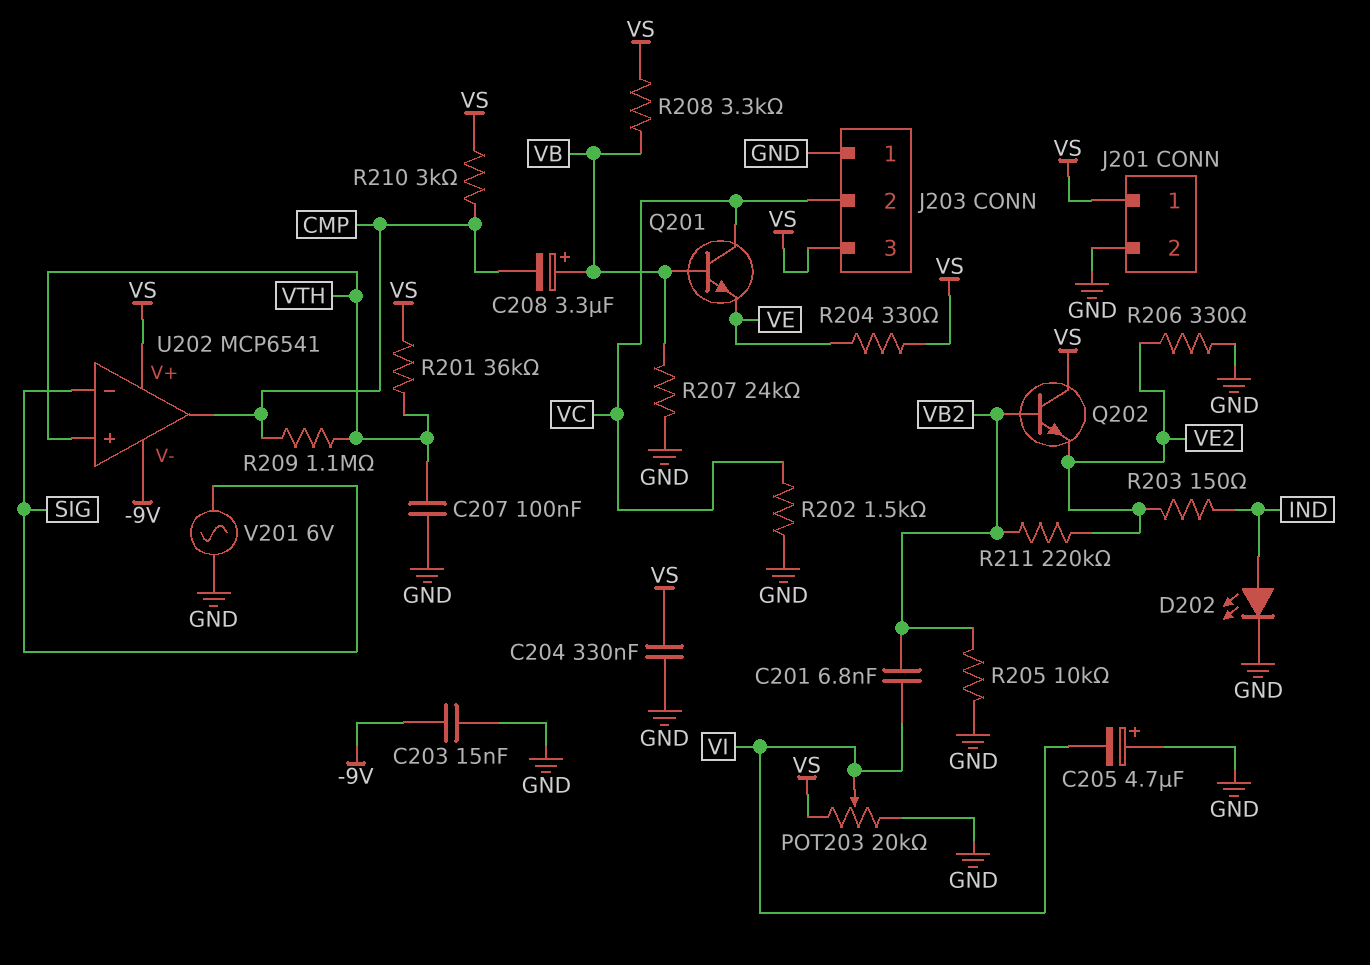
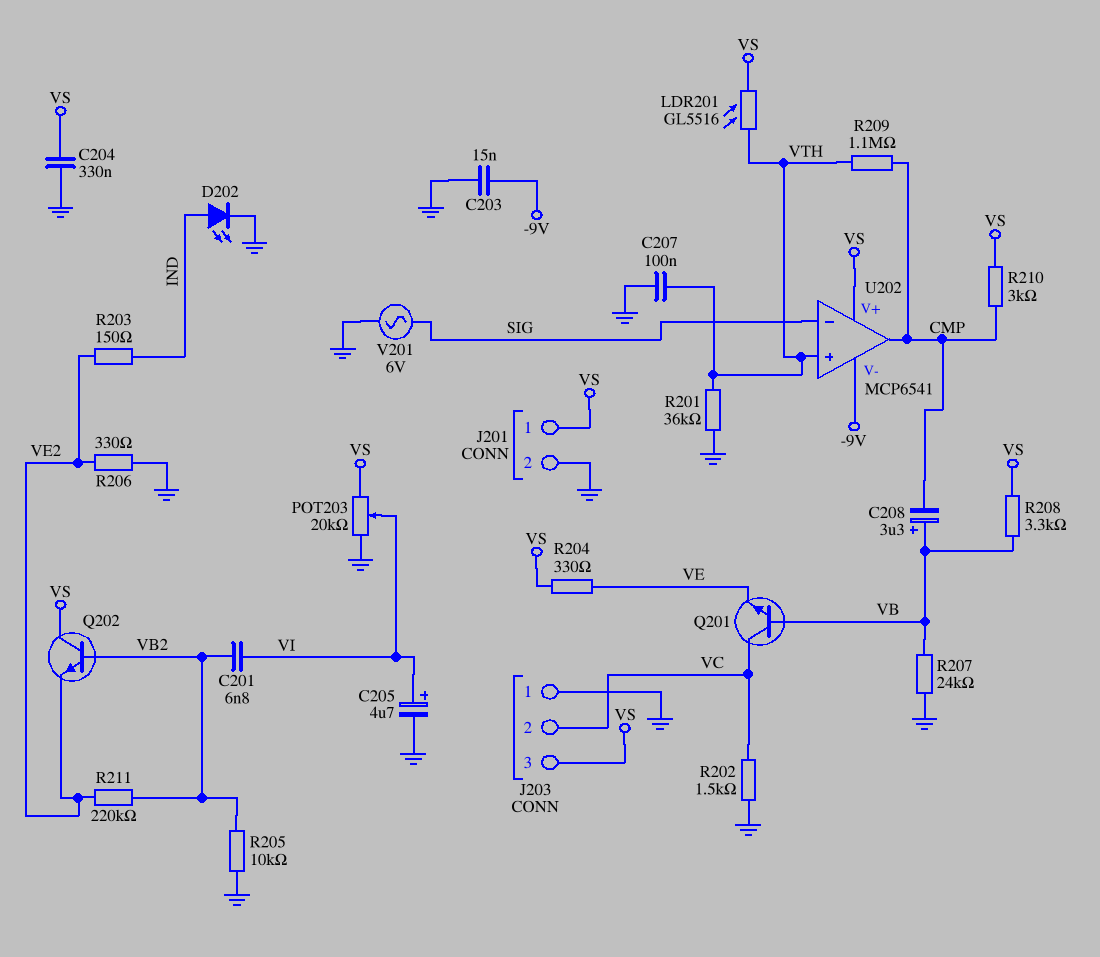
C205: 4.7uF (plus GND, minus VI) -> 4.7uF (plus VI, minus GND)
LDR201: none -> GL5516 (VS, VTH)
R201: 36k (VS, VTH) -> 36k (GND, VTH)

